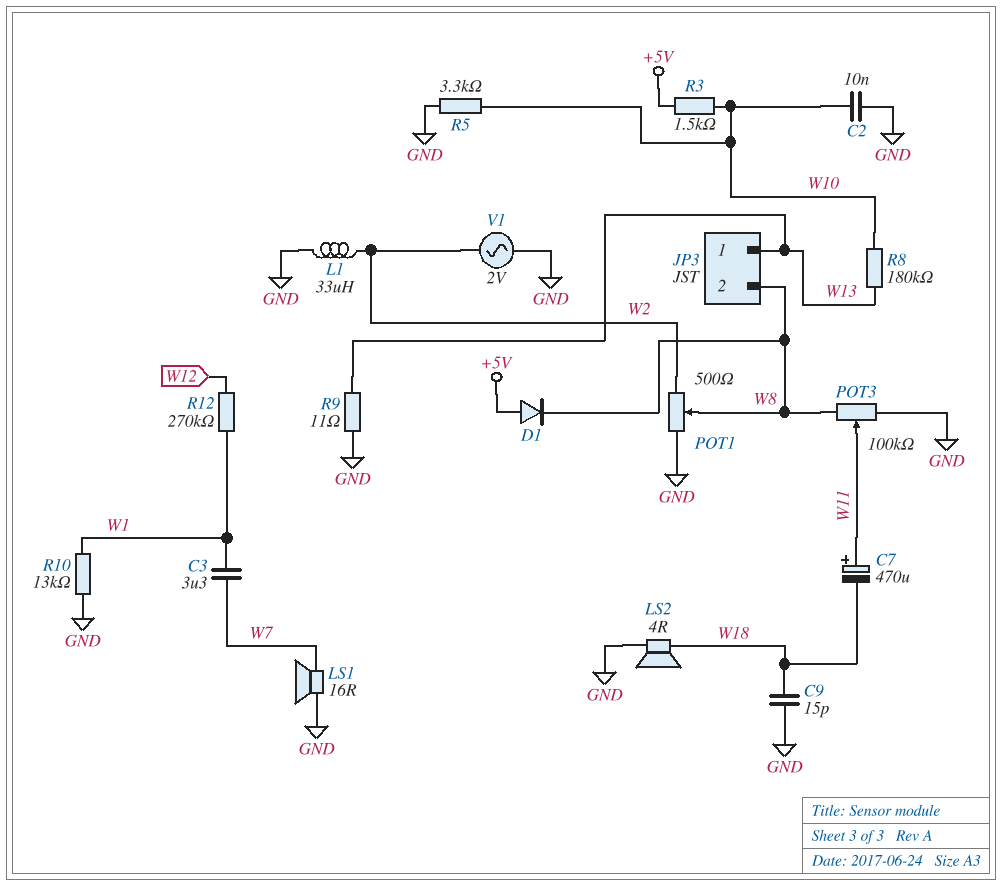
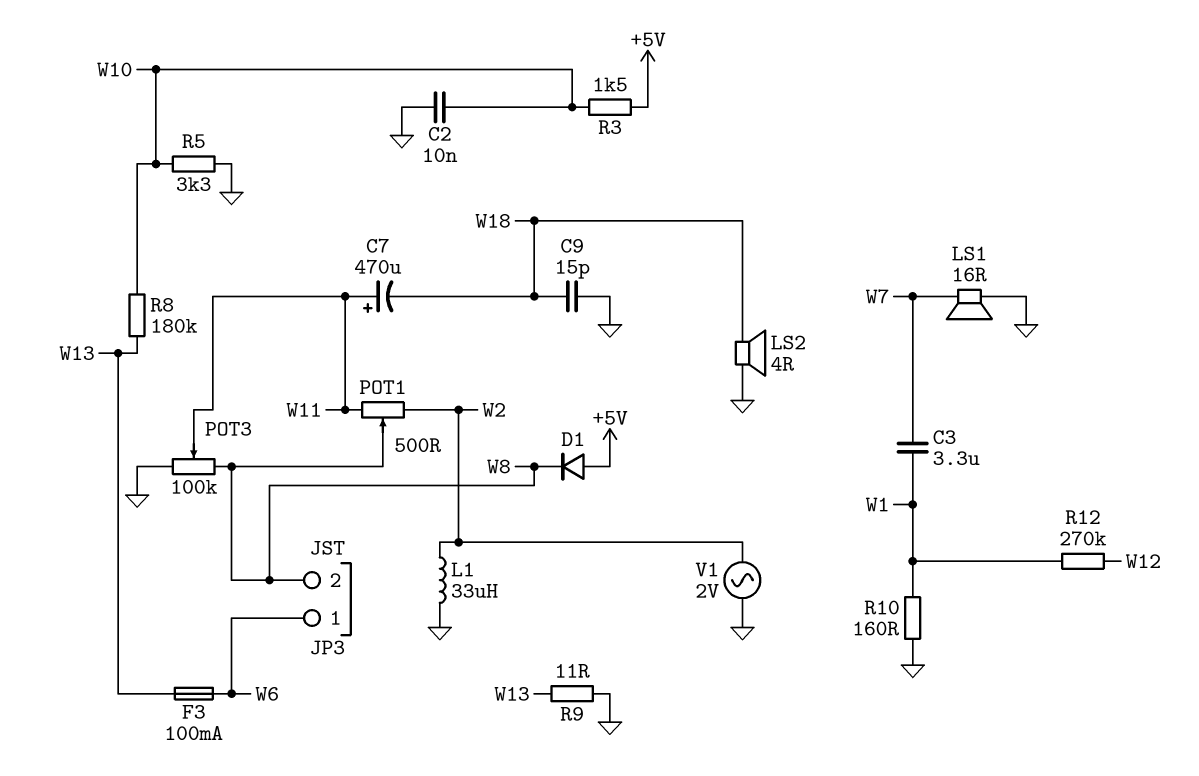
F3: none -> 100mA (W6, W13)
JP3 pin 1: W13 -> W6
POT1: 500 (GND, W2, wiper W8) -> 500 (W2, W11, wiper W8)
R10: 13k (GND, W1) -> 160 (GND, W1)

